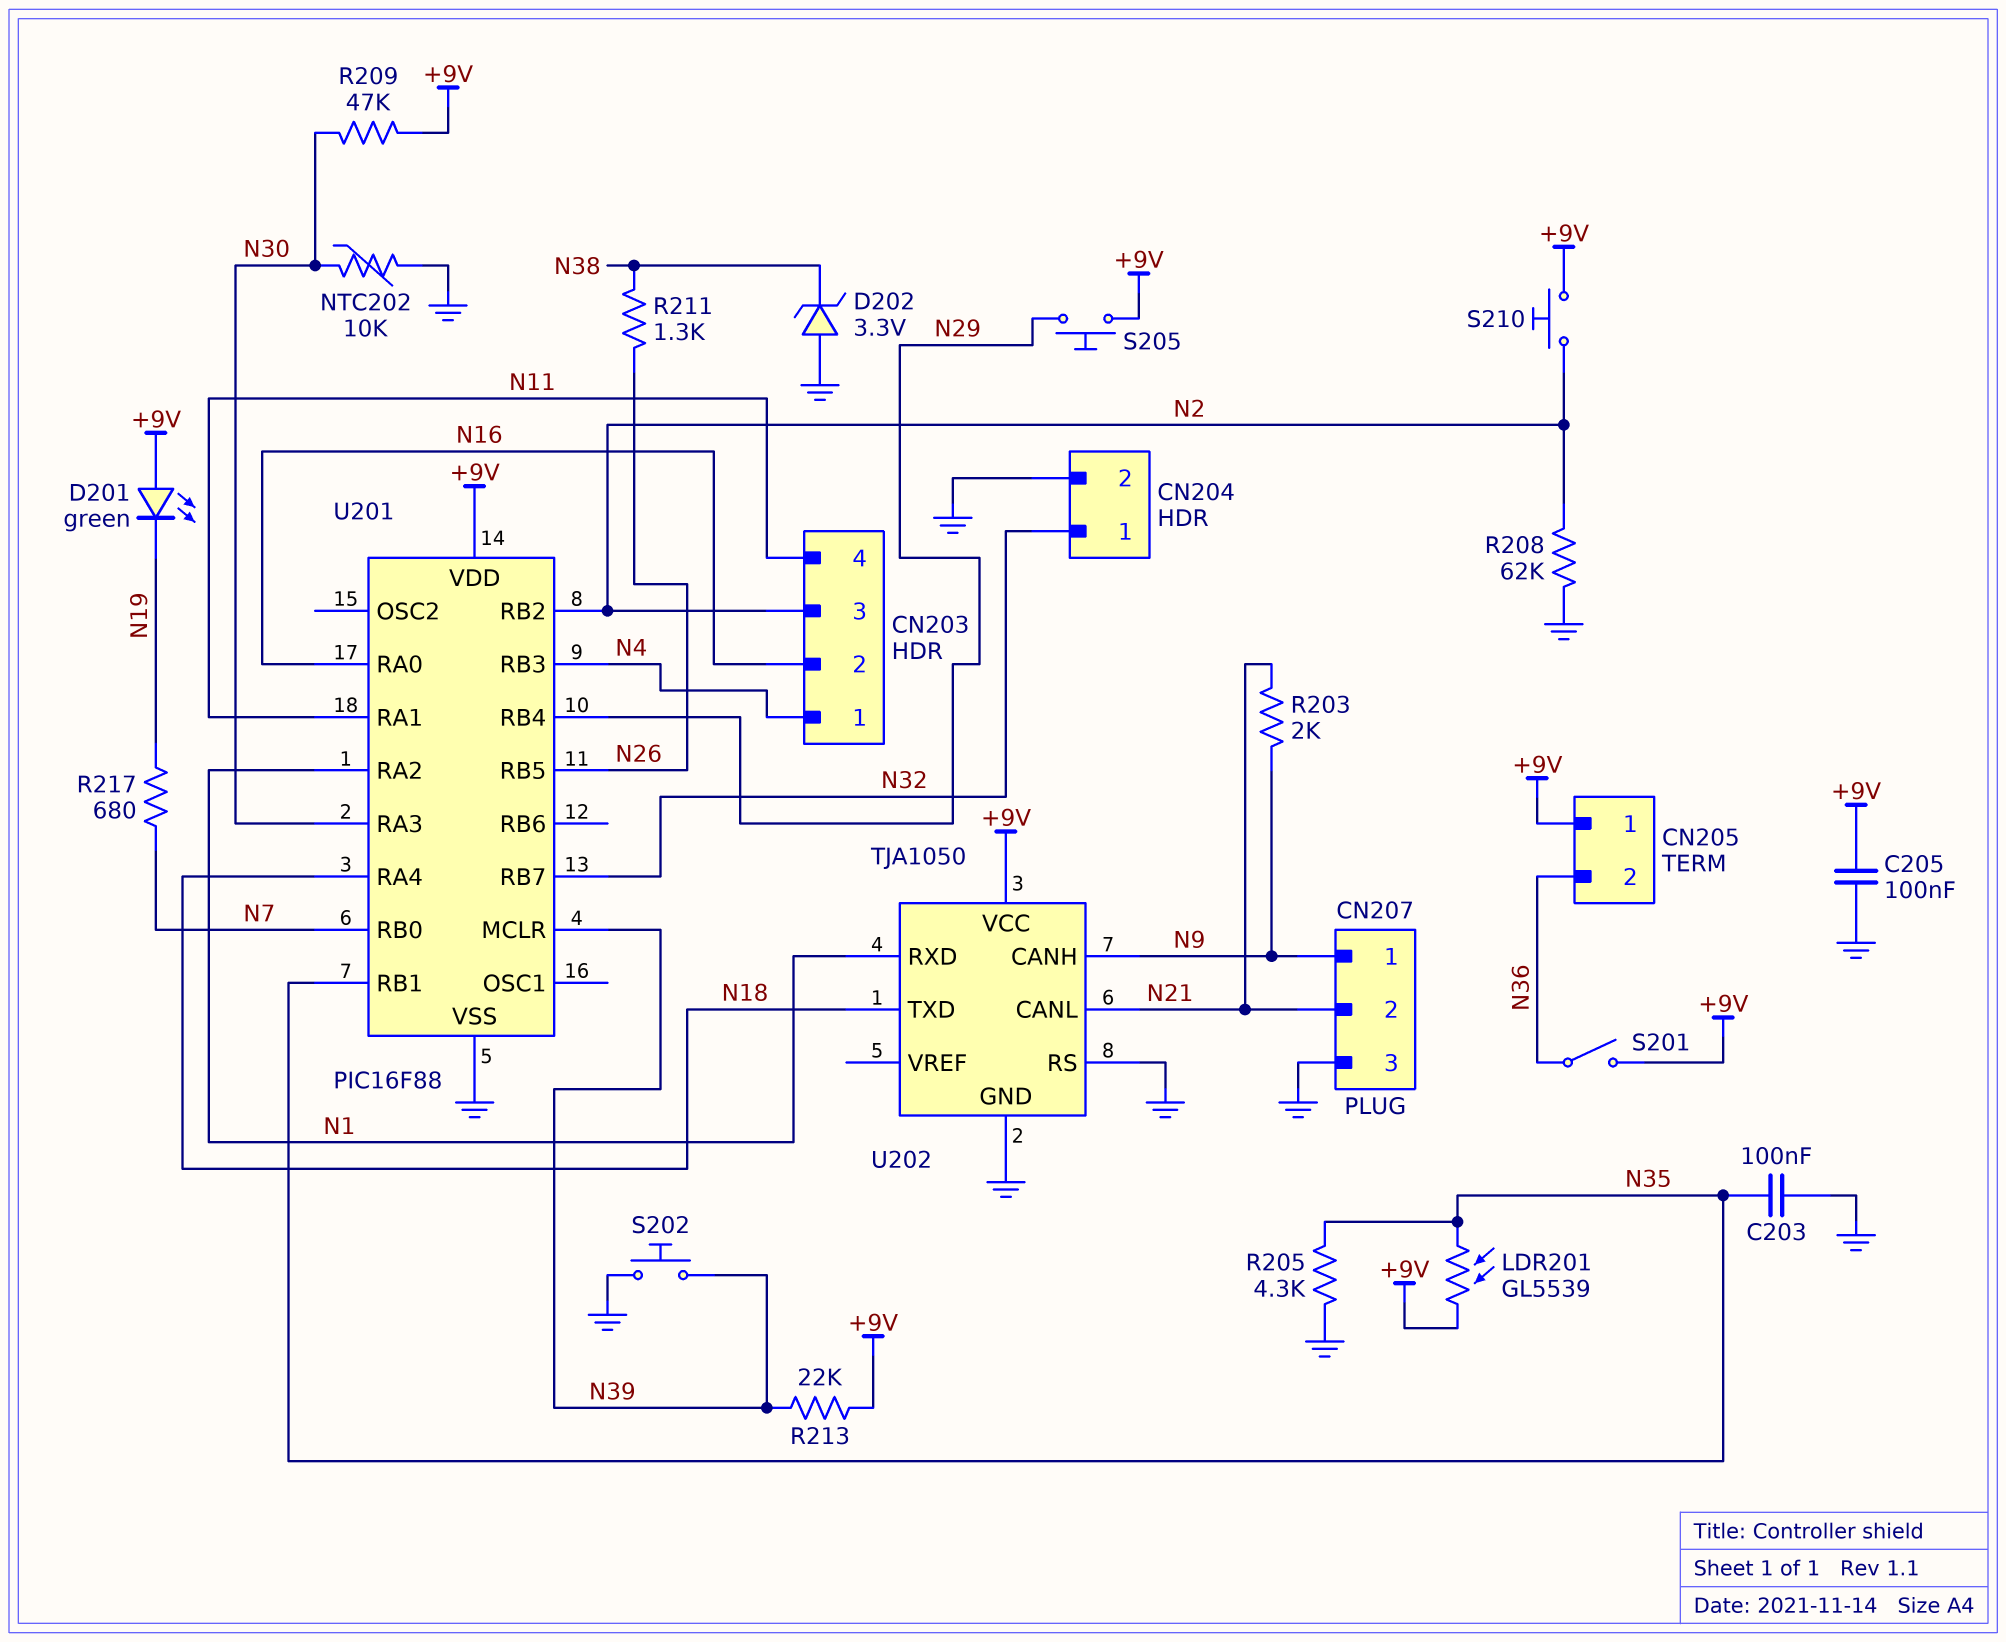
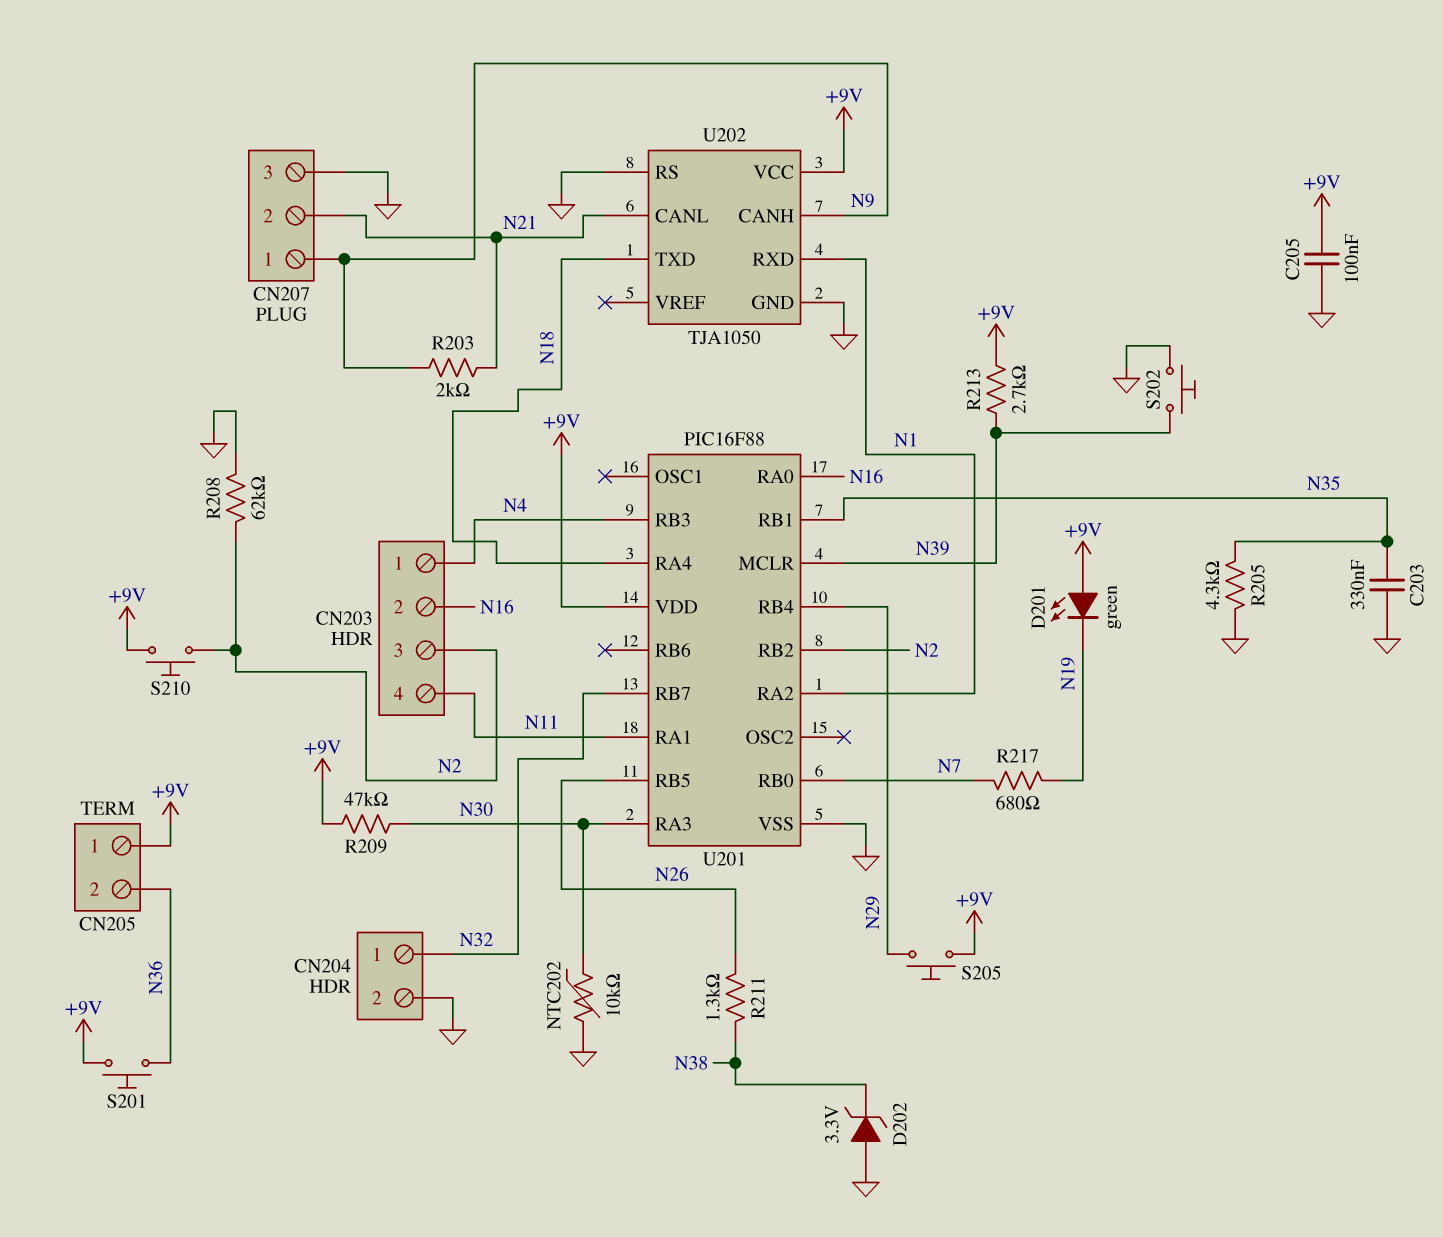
C203: 100nF (GND, N35) -> 330nF (GND, N35)
LDR201: GL5539 (+9V, N35) -> none
R213: 22k (+9V, N39) -> 2.7k (+9V, N39)
S201: switch (+9V, N36) -> button (+9V, N36)

